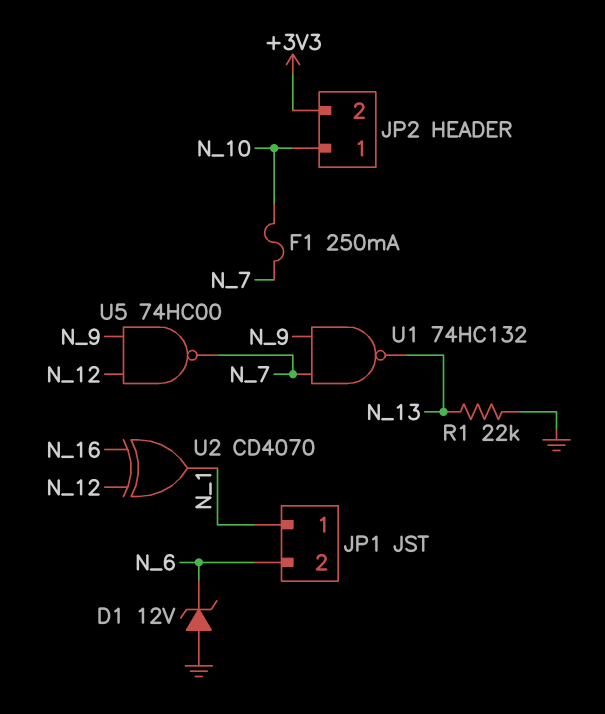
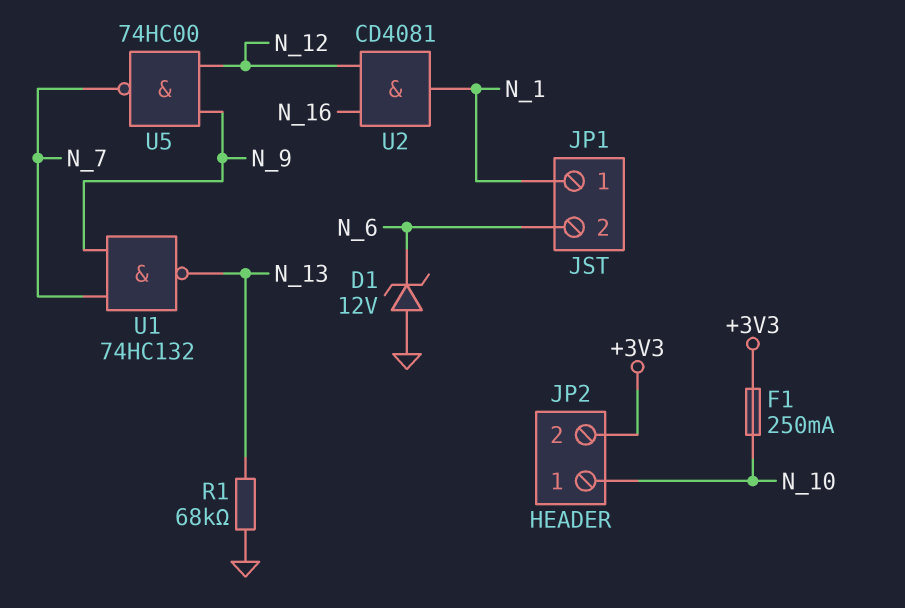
F1: 250mA (N_7, N_10) -> 250mA (+3V3, N_10)
R1: 22k (GND, N_13) -> 68k (GND, N_13)
U2: XOR CD4070 (in N_12, in N_16, out N_1) -> AND CD4081 (in N_12, in N_16, out N_1)

